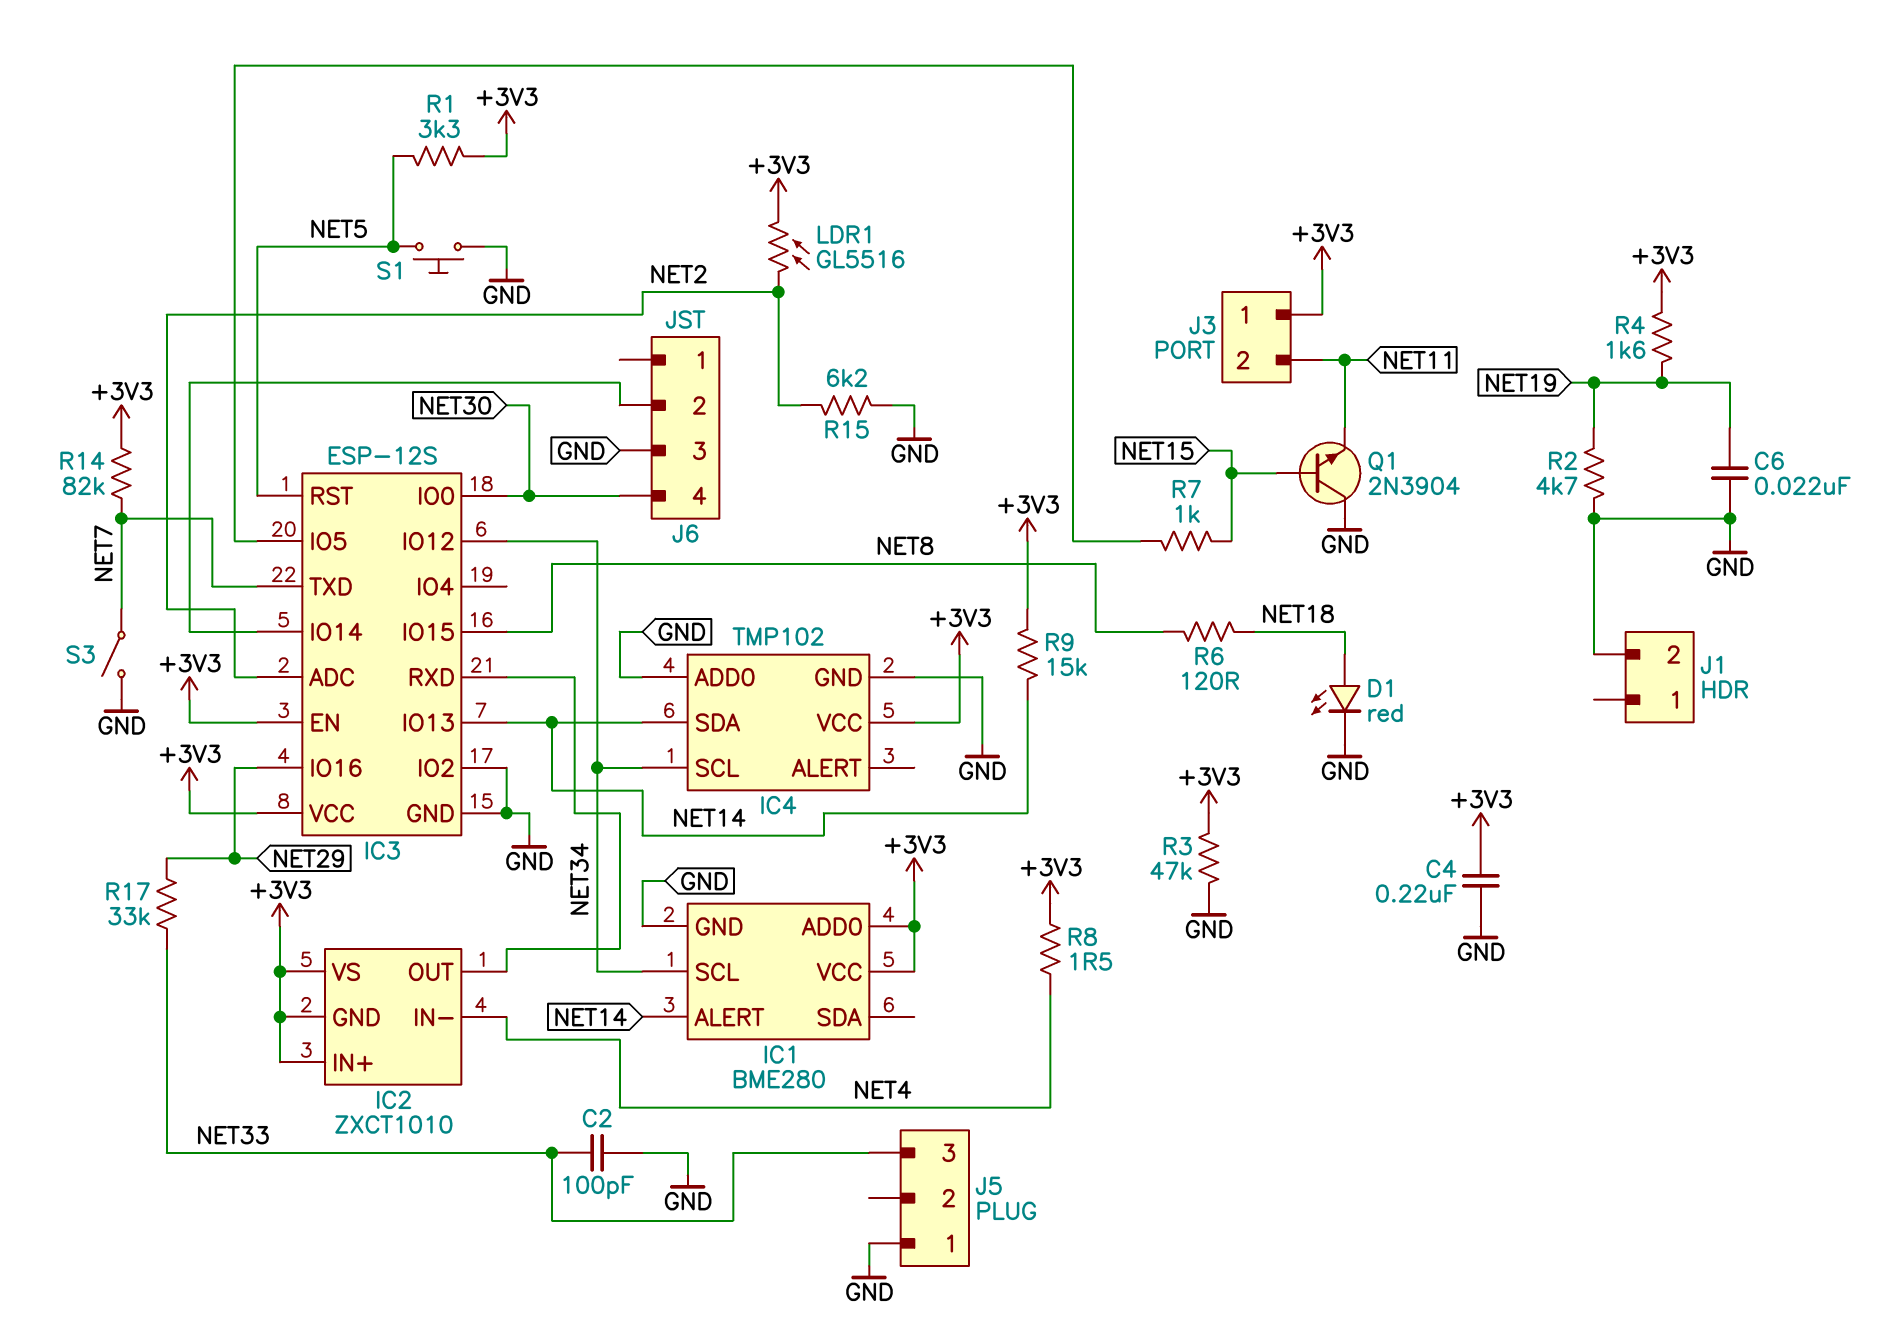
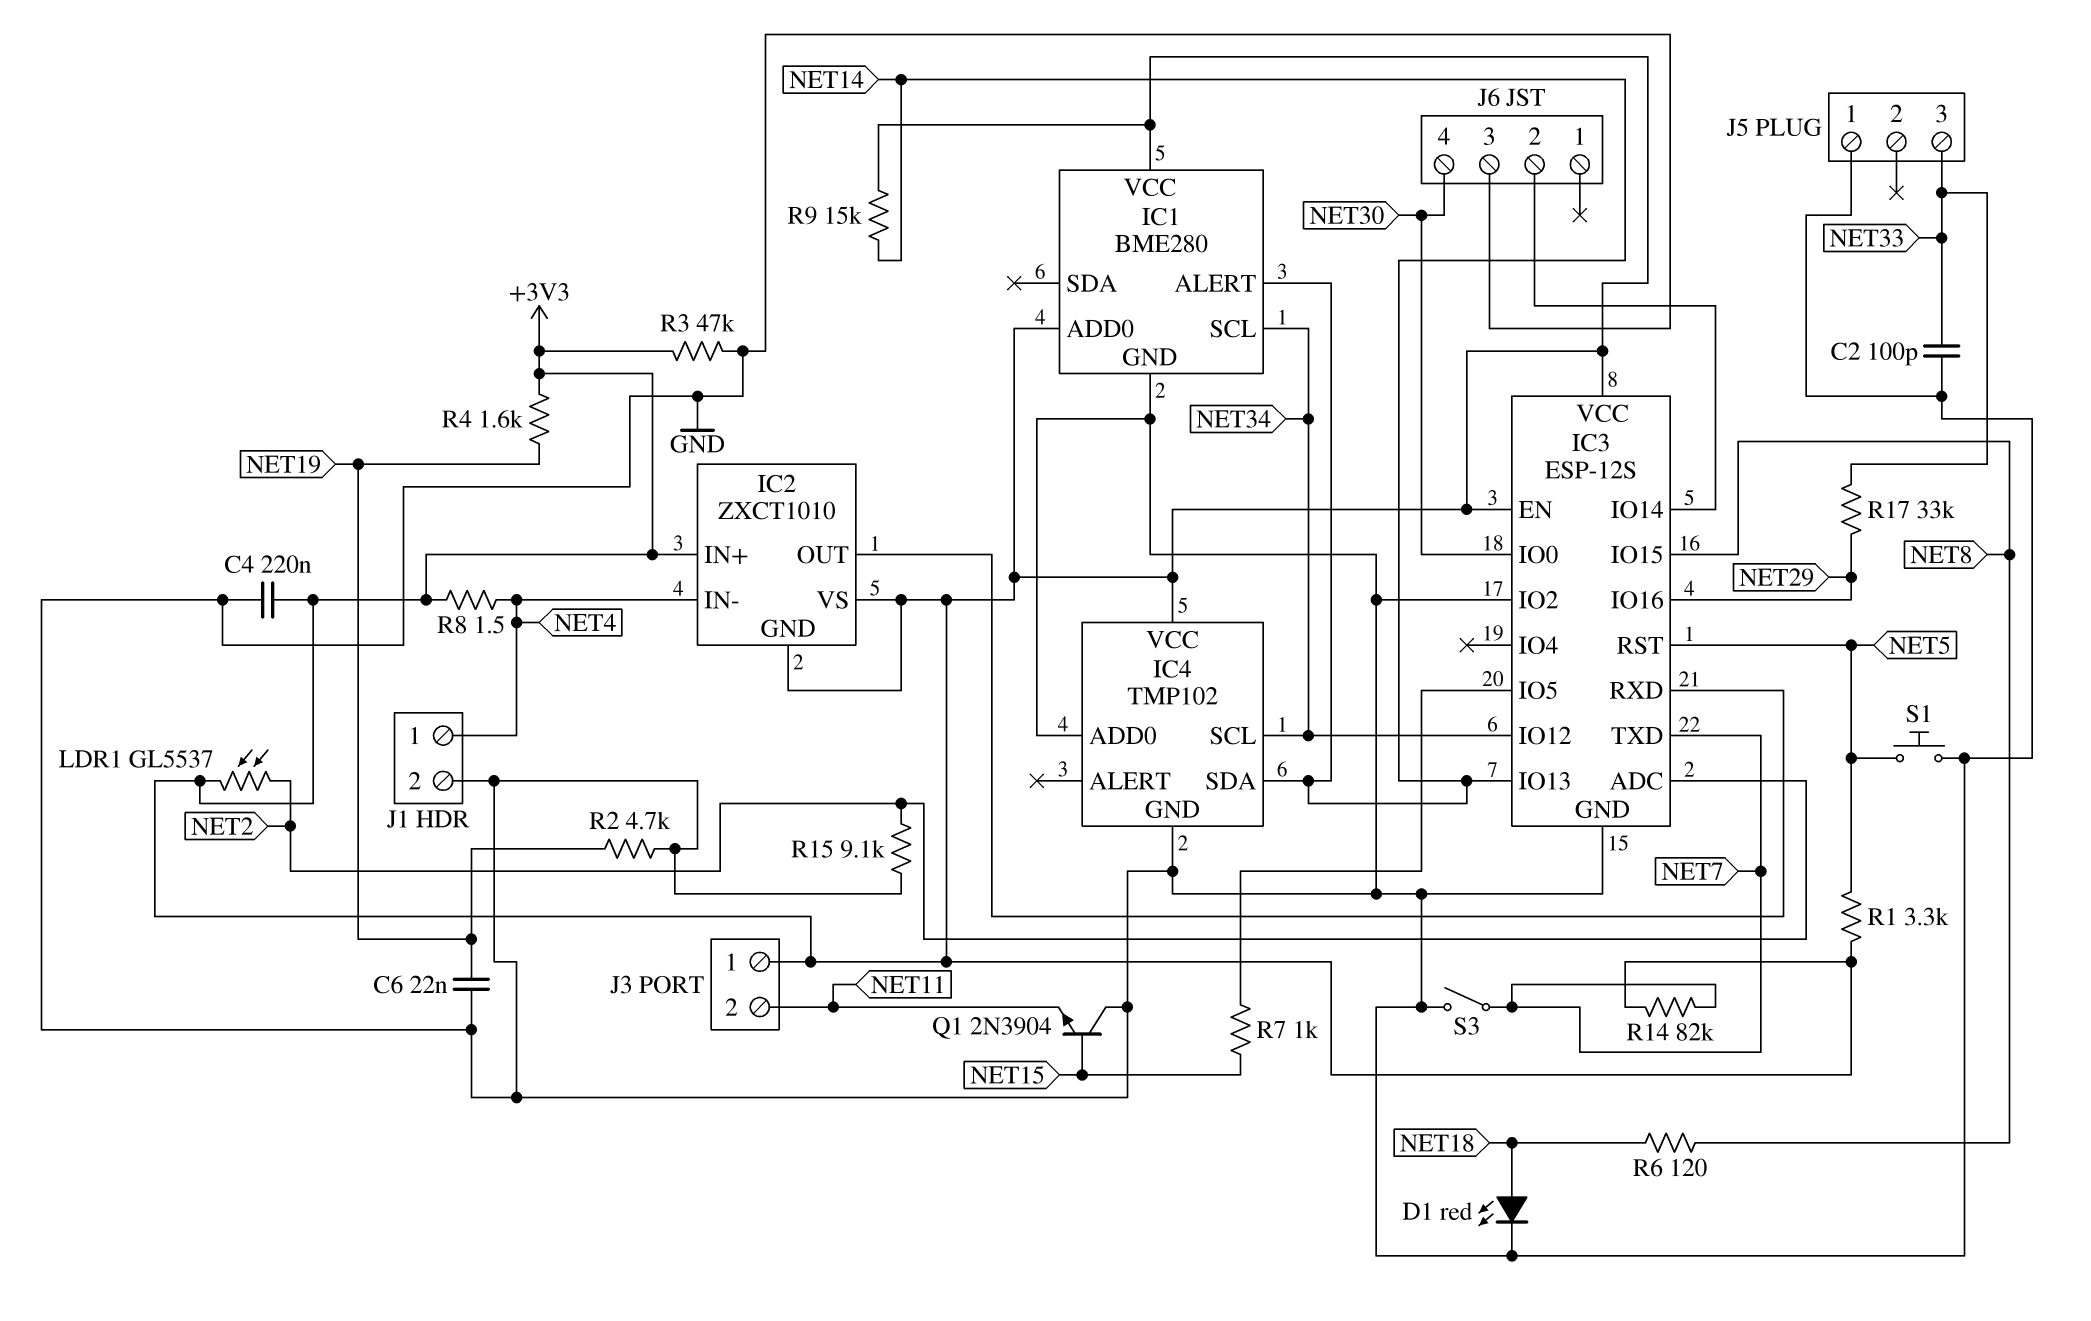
J1 pin 1: none -> NET4
LDR1: GL5516 (+3V3, NET2) -> GL5537 (+3V3, NET2)
R15: 6.2k (GND, NET2) -> 9.1k (GND, NET2)

